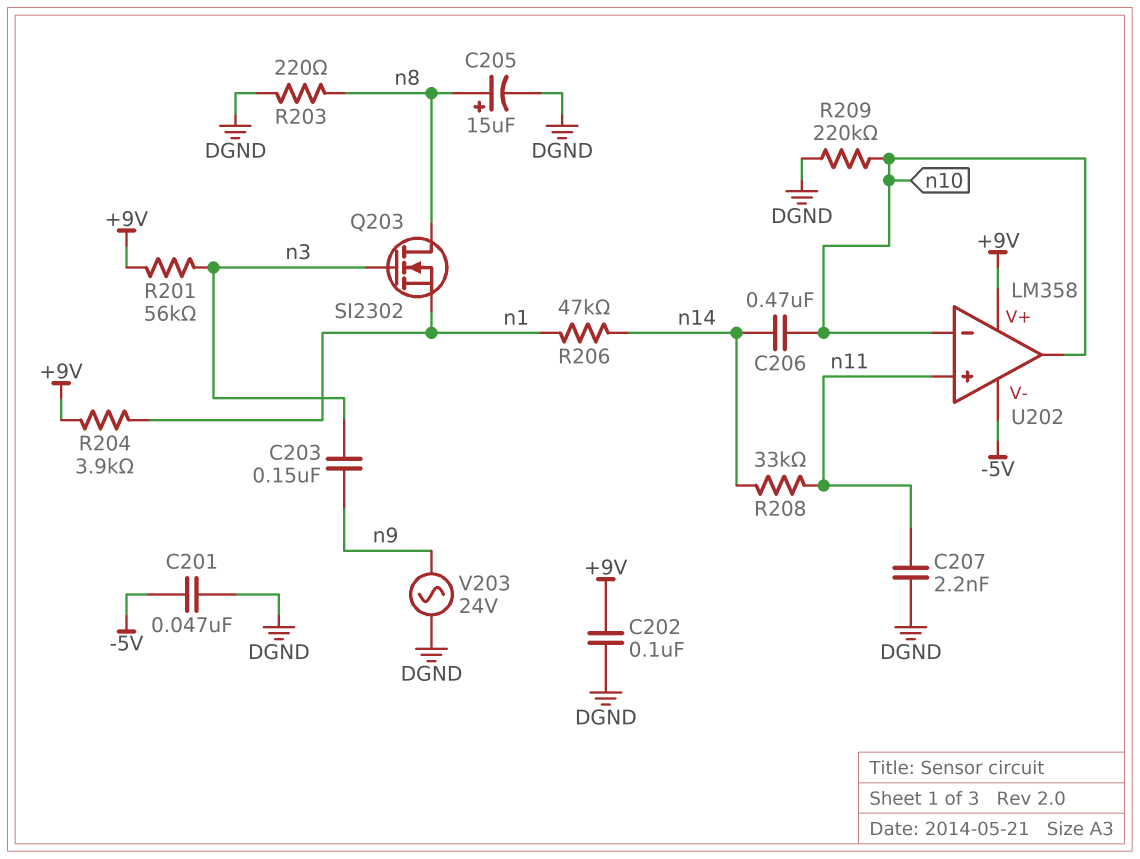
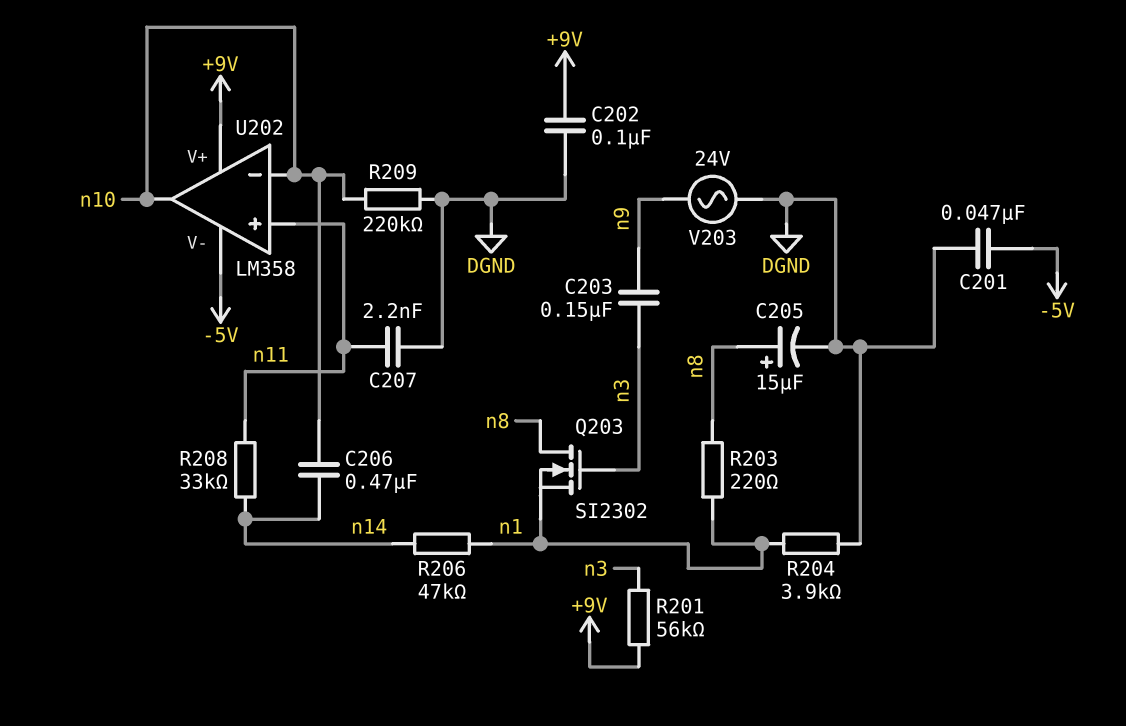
R203: 220 (DGND, n8) -> 220 (n1, n8)
R204: 3.9k (+9V, n1) -> 3.9k (DGND, n1)

